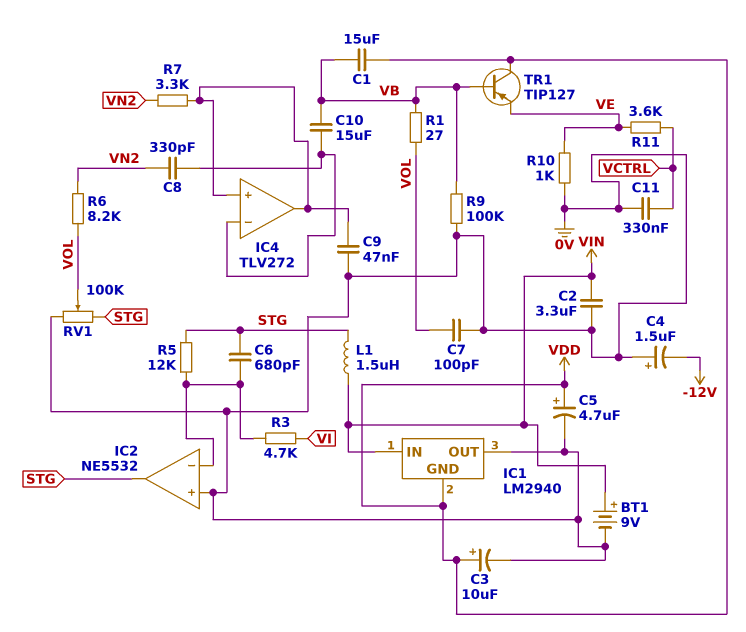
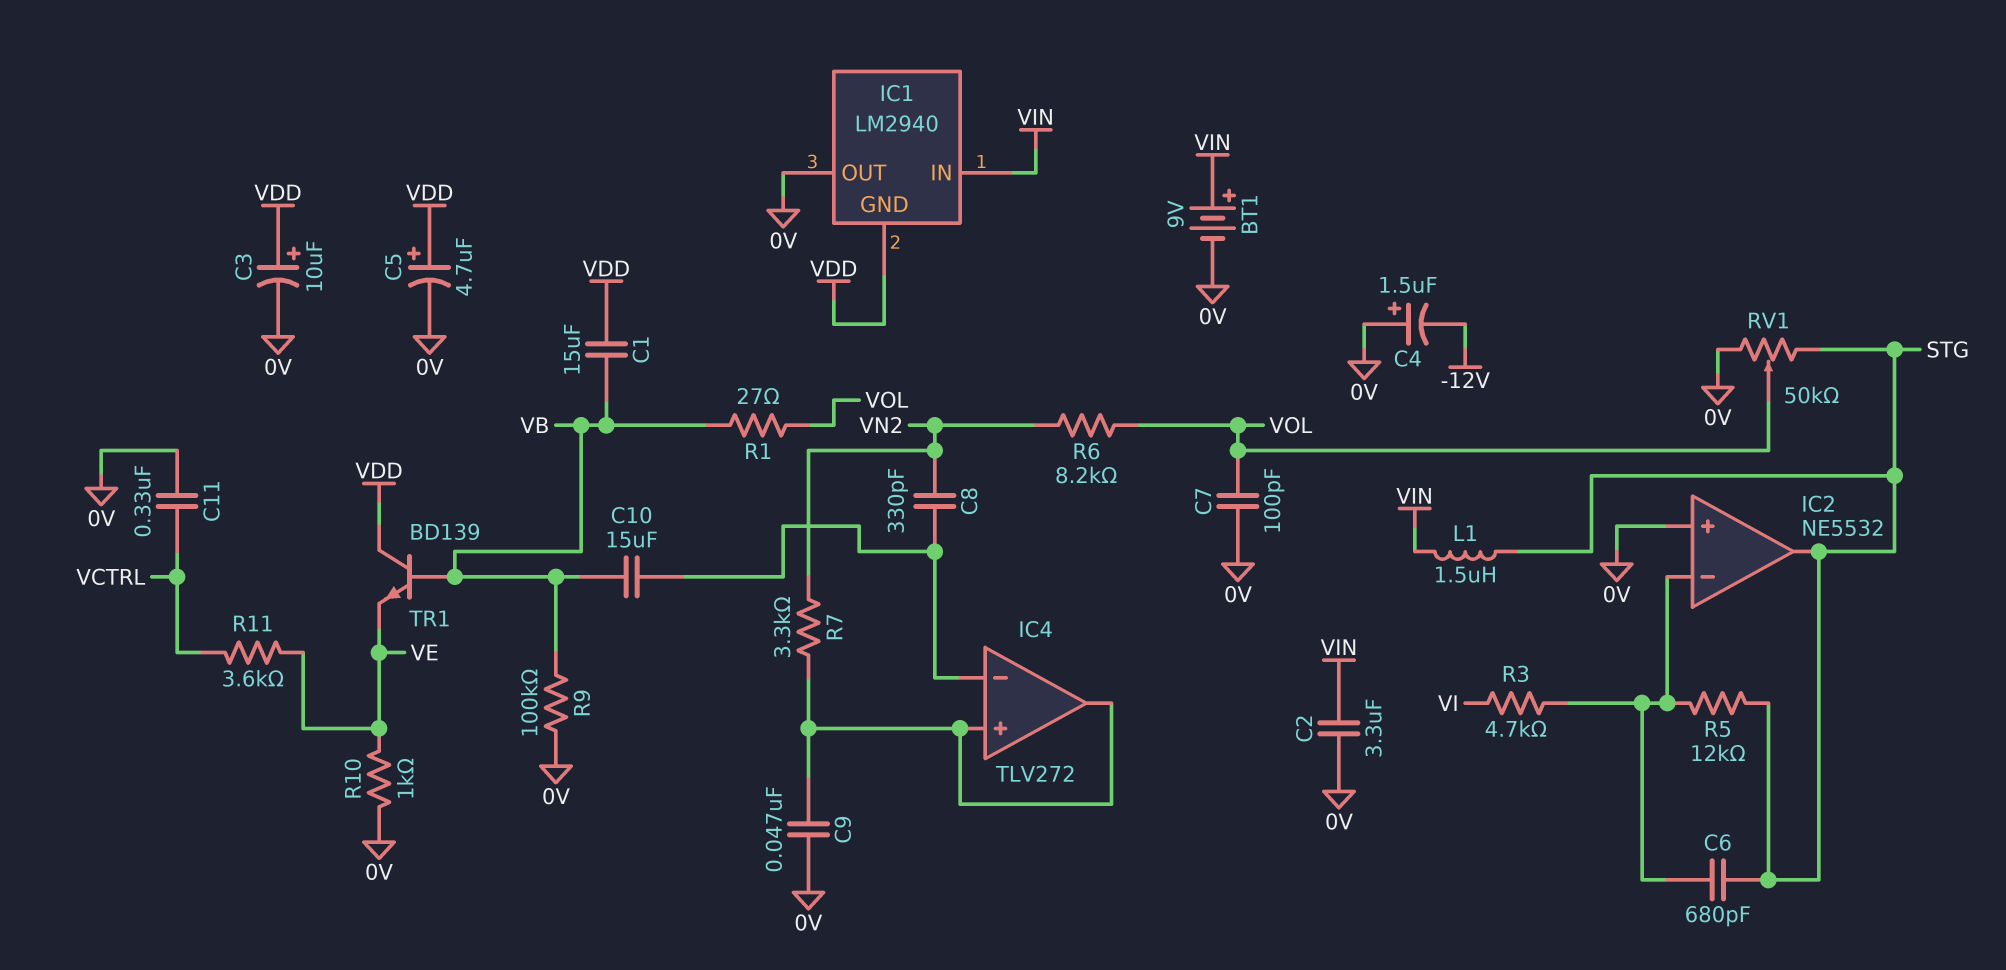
RV1: 100k (0V, STG, wiper VOL) -> 50k (0V, STG, wiper VOL)
TR1: PNP TIP127 (B VB, C VDD, E VE) -> NPN BD139 (B VB, C VDD, E VE)

